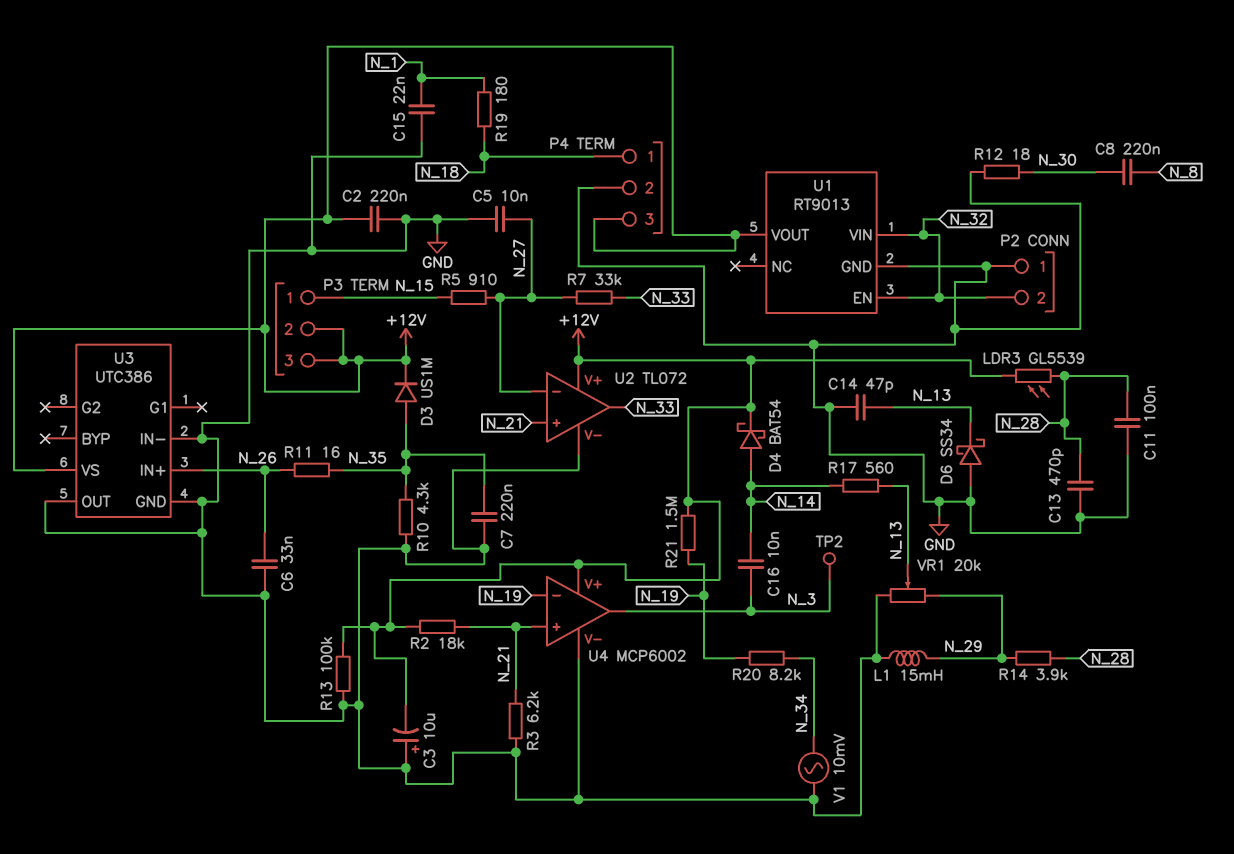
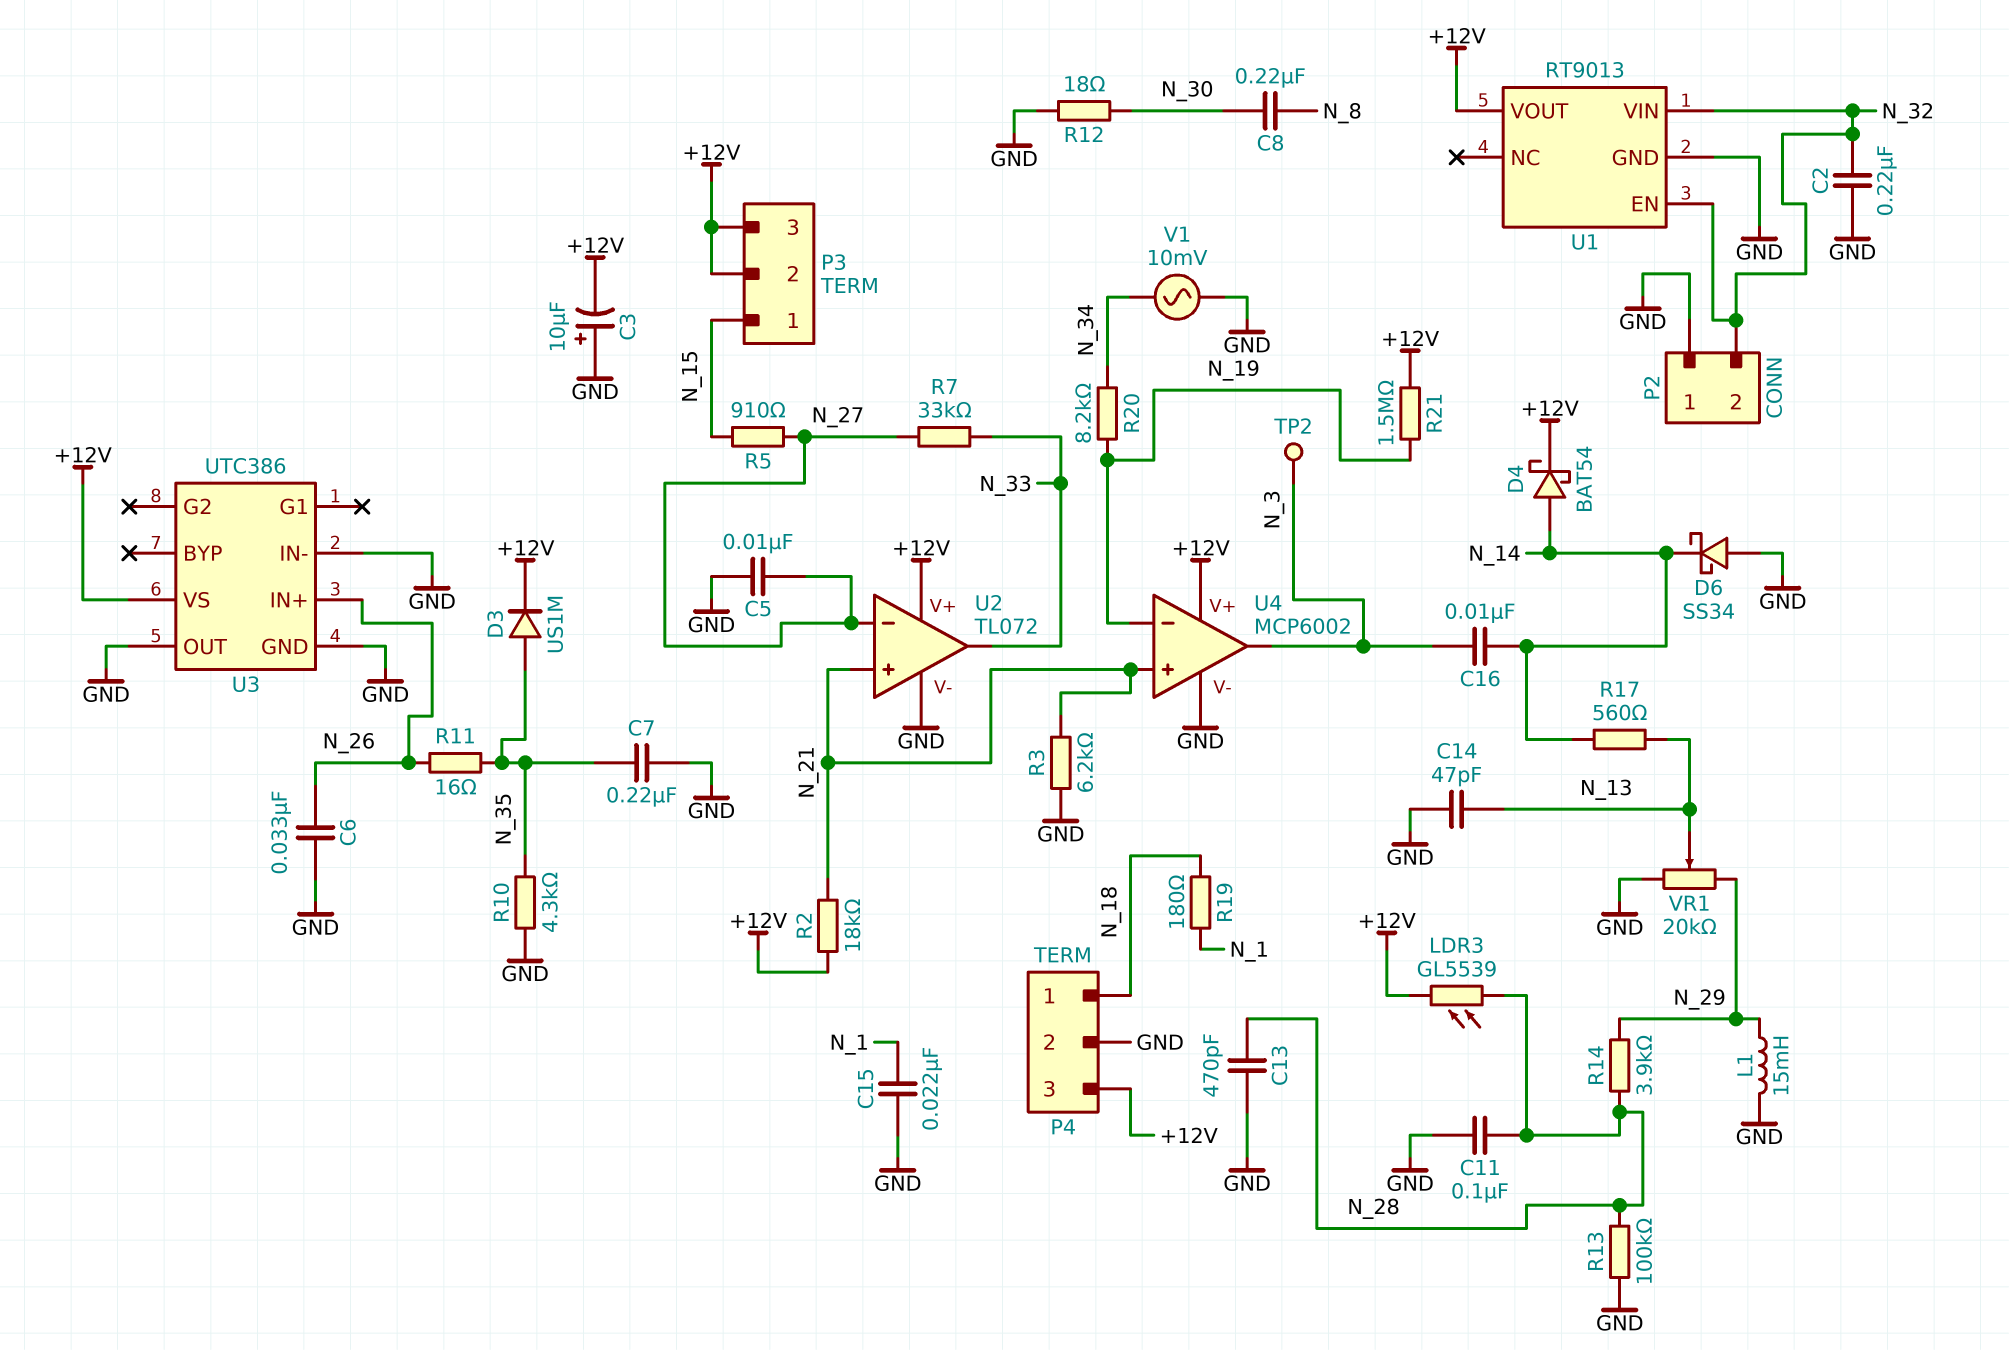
C2: 220nF (+12V, GND) -> 220nF (GND, N_32)
D6: schottky SS34 (A GND, K N_13) -> schottky SS34 (A GND, K N_14)
R13: 100k (+12V, GND) -> 100k (GND, N_28)

